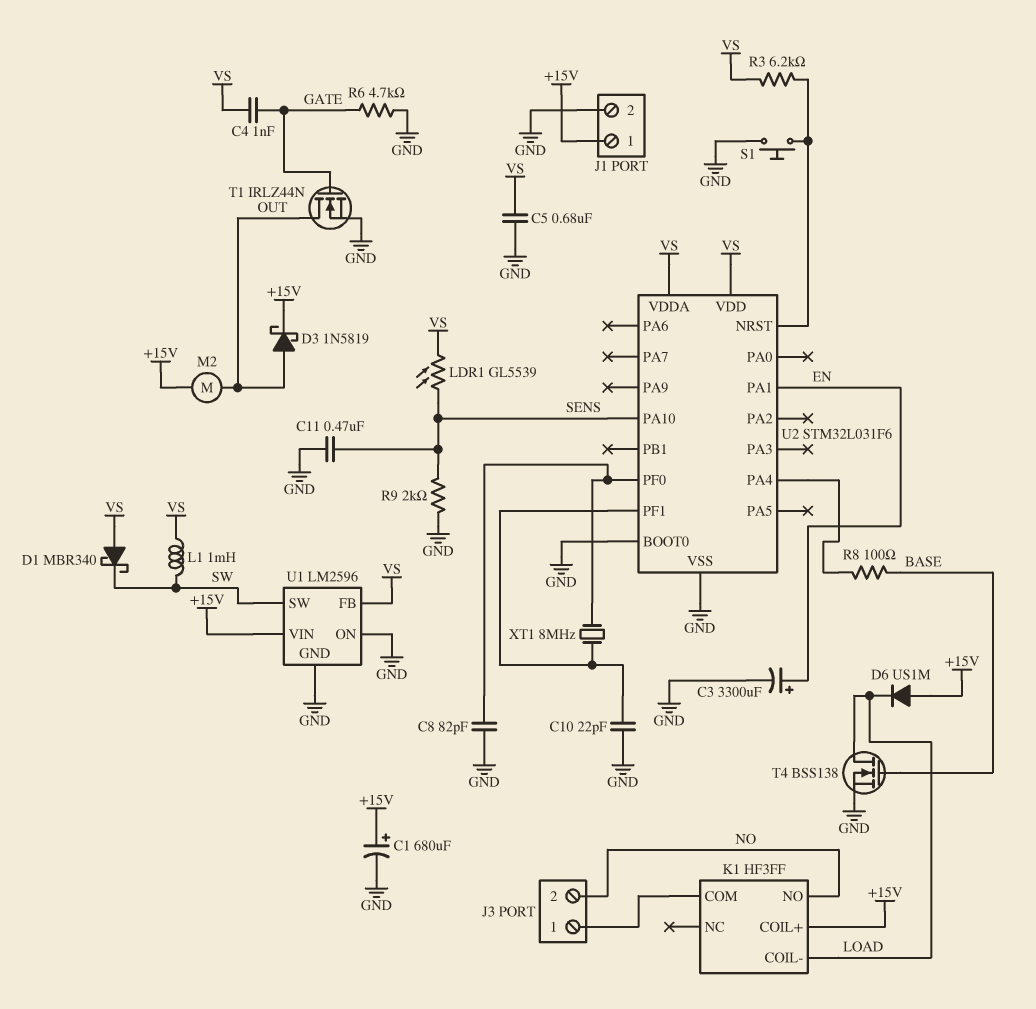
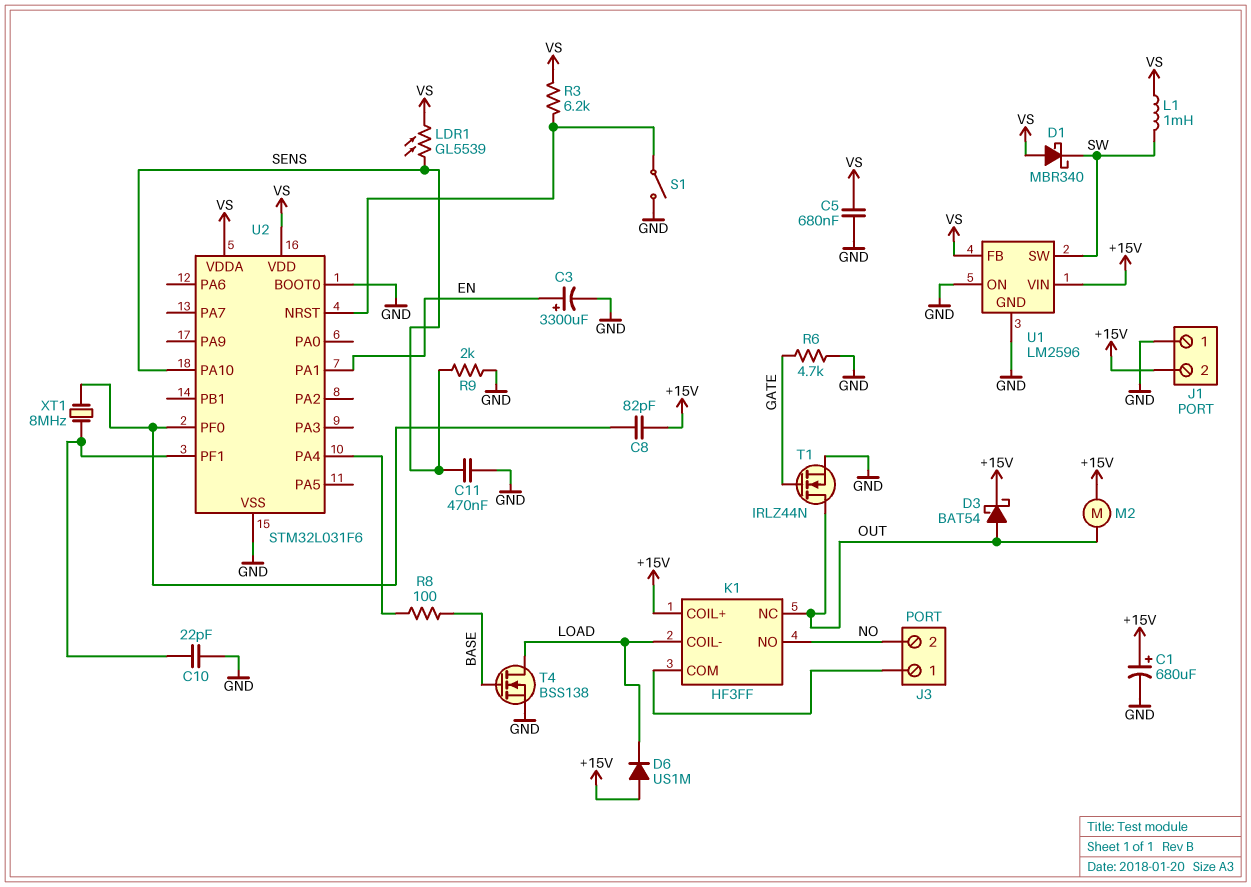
C4: 1nF (GATE, VS) -> none
C8: 82pF (GND, U2/PF0) -> 82pF (+15V, U2/PF0)
D3: schottky 1N5819 (A OUT, K +15V) -> schottky BAT54 (A OUT, K +15V)
J1 pin 1: +15V -> GND
J1 pin 2: GND -> +15V
K1 pin NC: none -> OUT
S1: button (GND, U2/NRST) -> switch (GND, U2/NRST)

